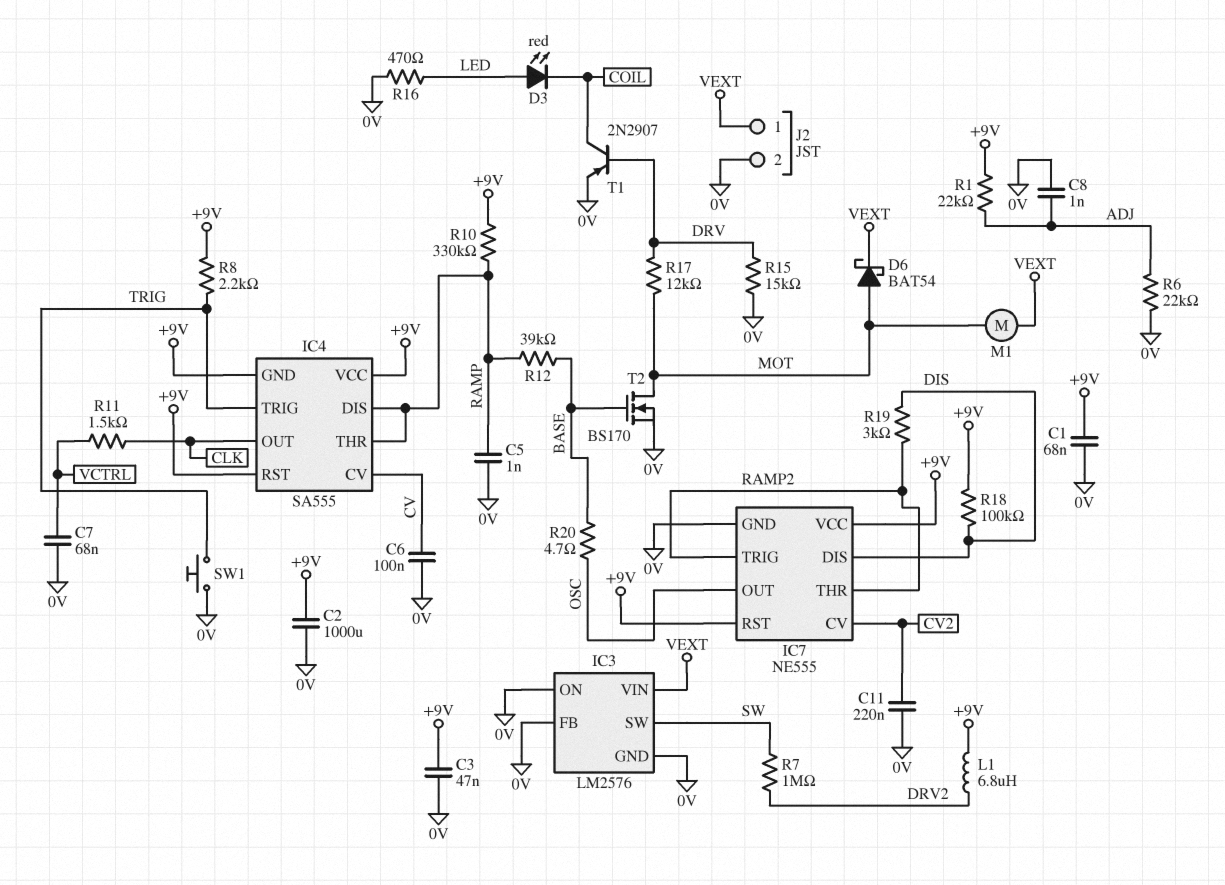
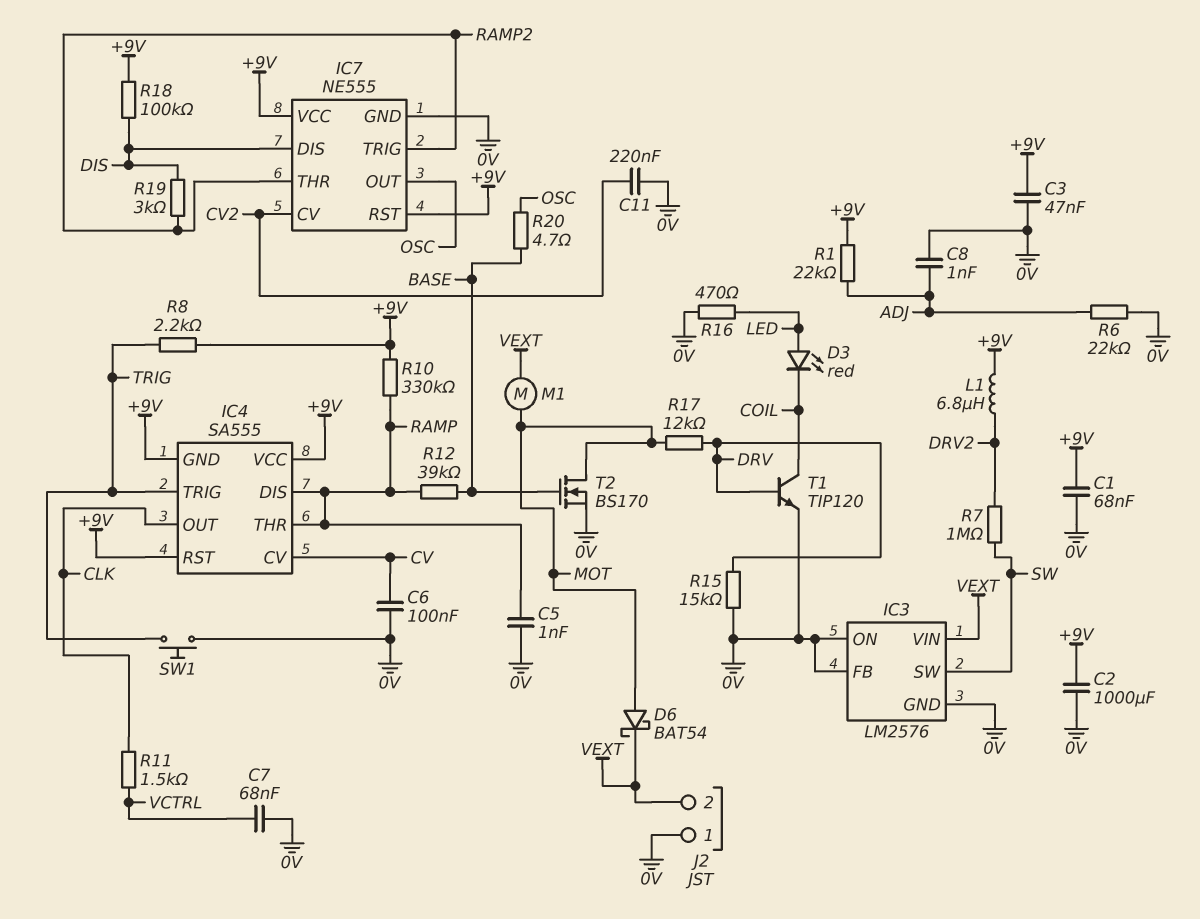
J2 pin 1: VEXT -> 0V
J2 pin 2: 0V -> VEXT
T1: PNP 2N2907 (B DRV, C COIL, E 0V) -> NPN TIP120 (B DRV, C COIL, E 0V)

